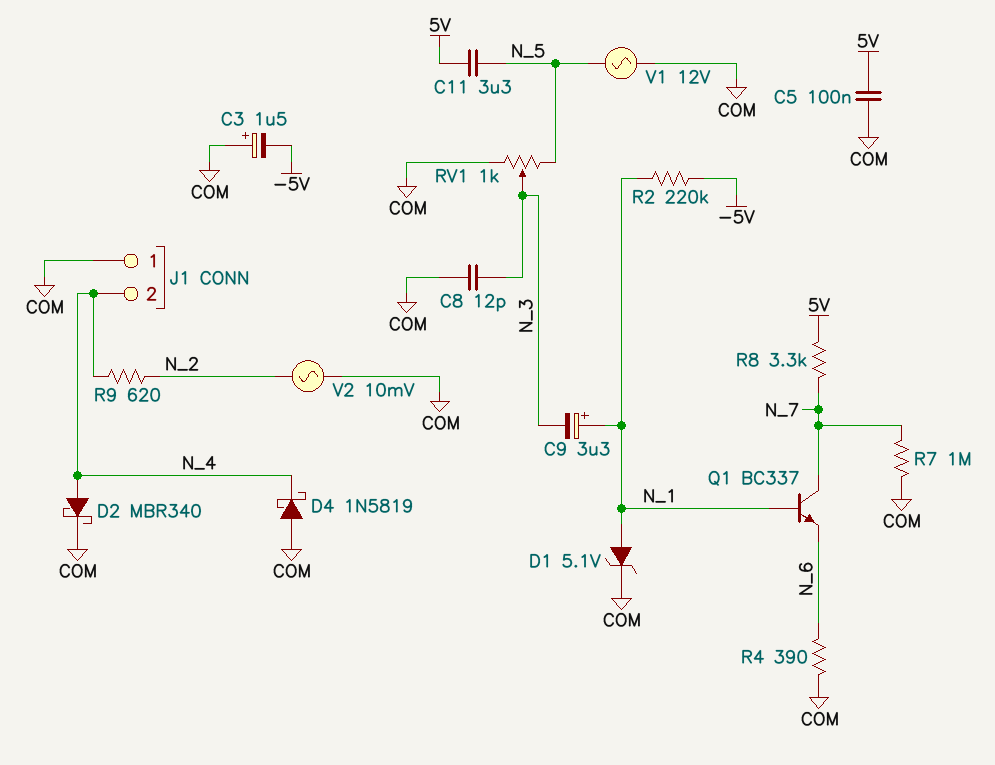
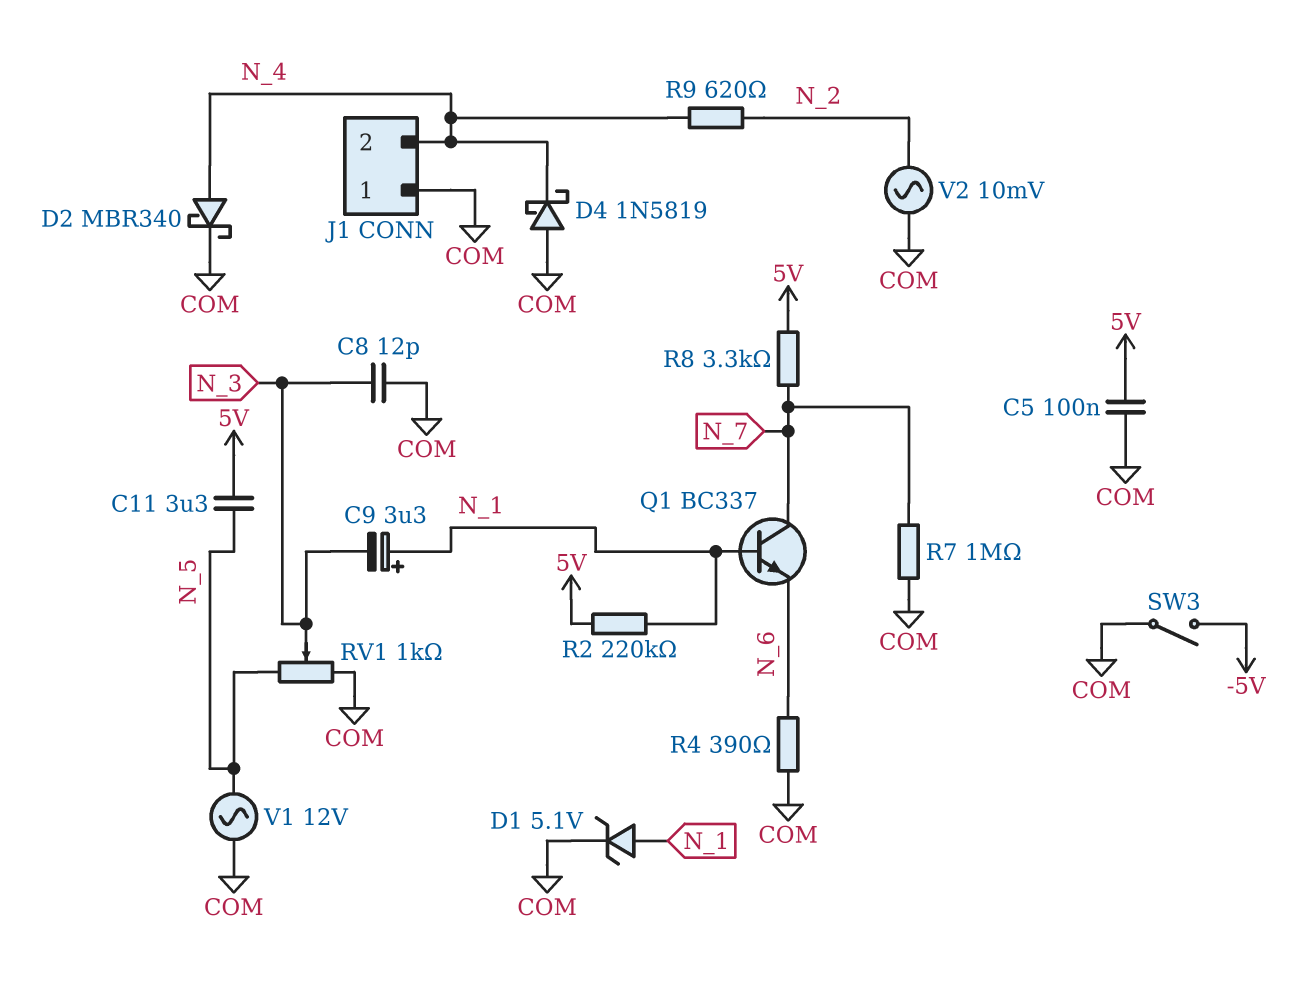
C3: 1.5uF (plus COM, minus -5V) -> none
R2: 220k (-5V, N_1) -> 220k (5V, N_1)
SW3: none -> switch (-5V, COM)

